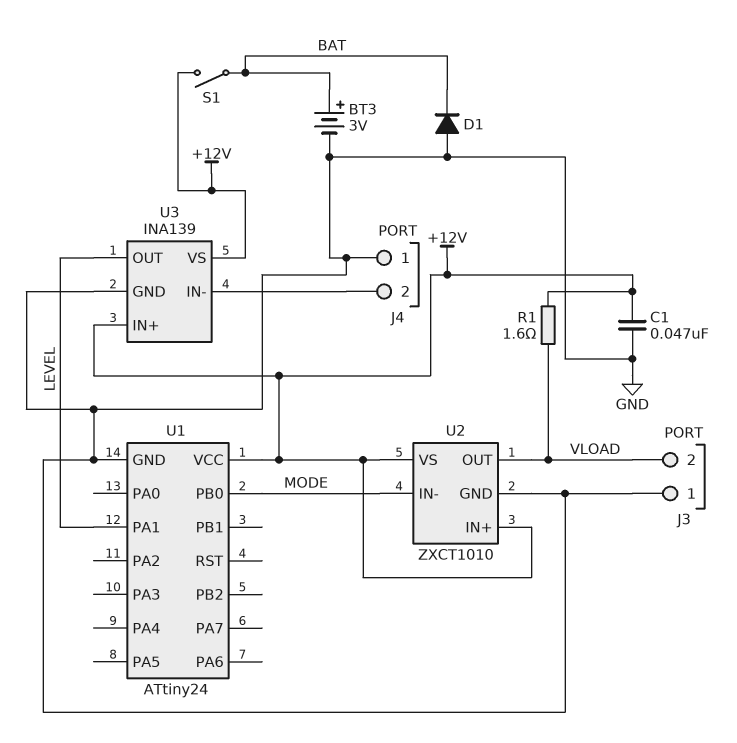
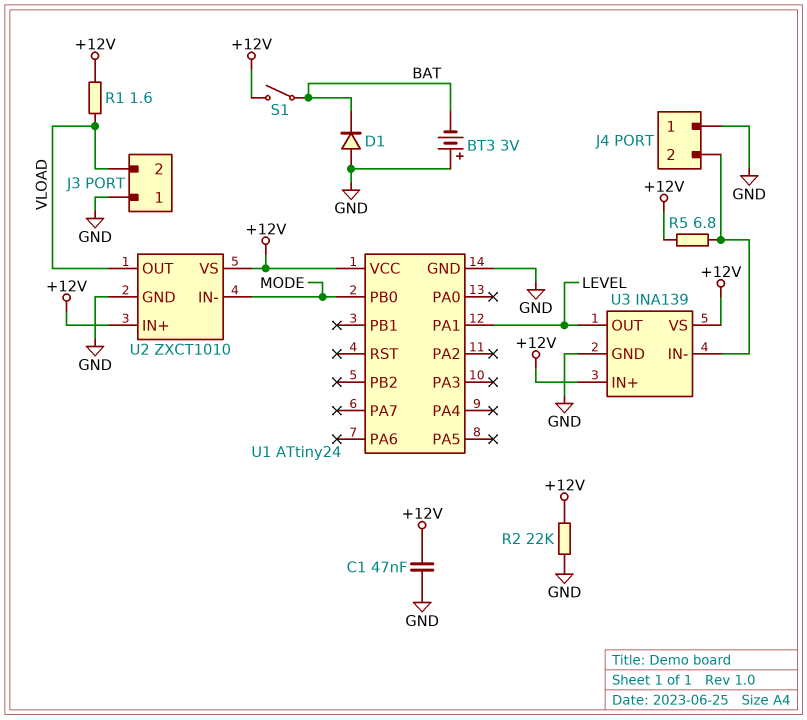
BT3: 3V (plus BAT, minus GND) -> 3V (plus GND, minus BAT)
R2: none -> 22k (+12V, GND)
R5: none -> 6.8 (+12V, J4/2)

